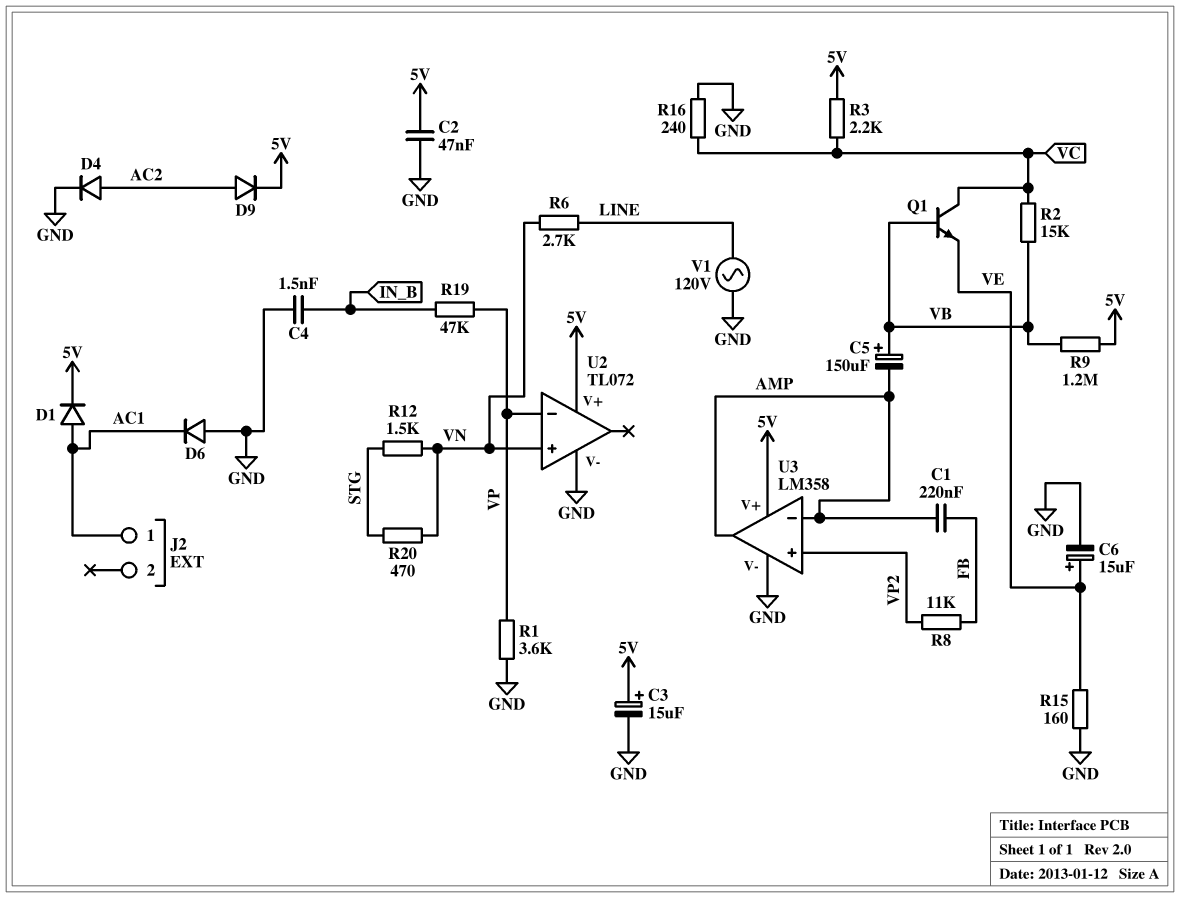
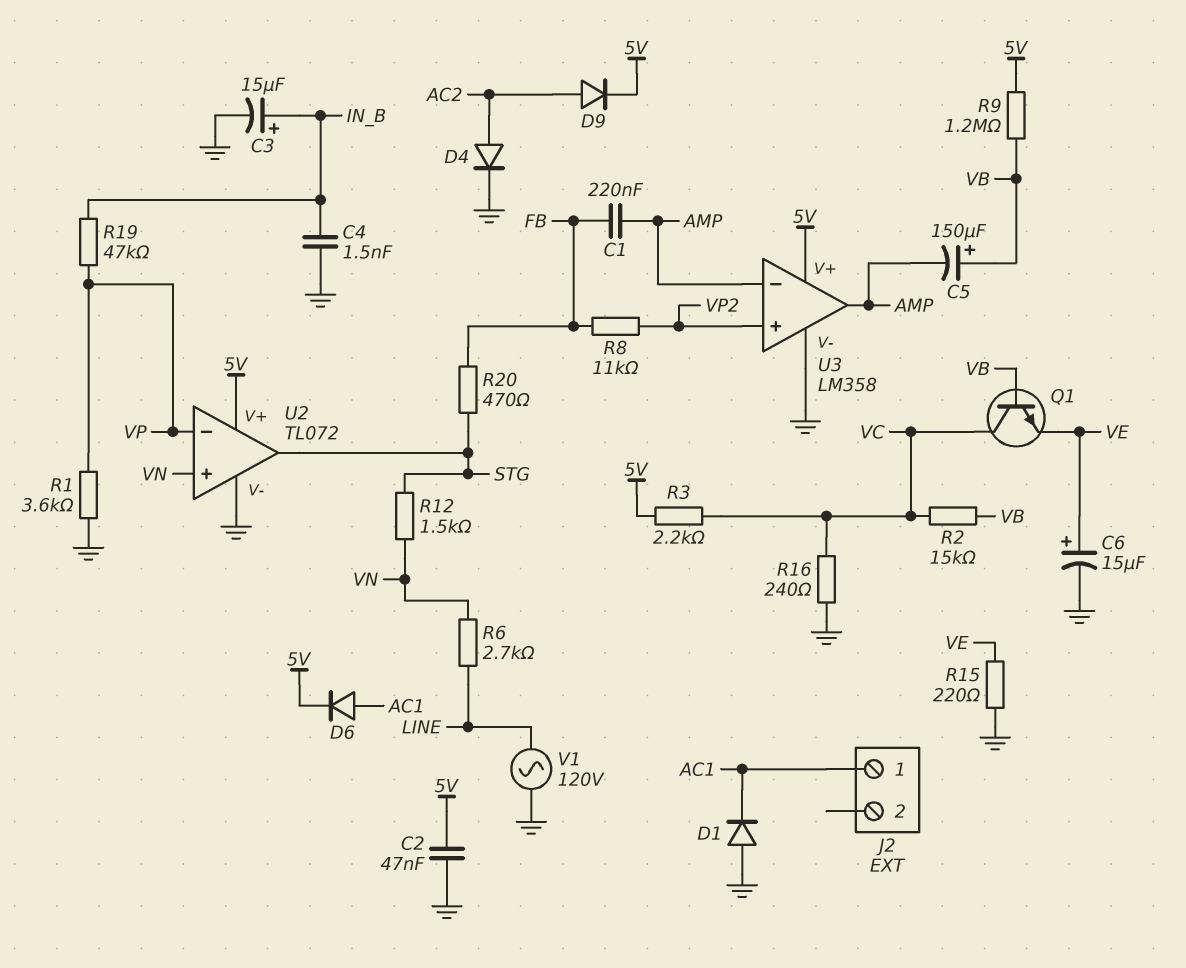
C3: 15uF (plus 5V, minus GND) -> 15uF (plus IN_B, minus GND)
D1: diode (A AC1, K 5V) -> diode (A GND, K AC1)
D6: diode (A GND, K AC1) -> diode (A AC1, K 5V)
R15: 160 (GND, VE) -> 220 (GND, VE)
R20: 470 (STG, VN) -> 470 (FB, STG)
U2 pin out: none -> STG

